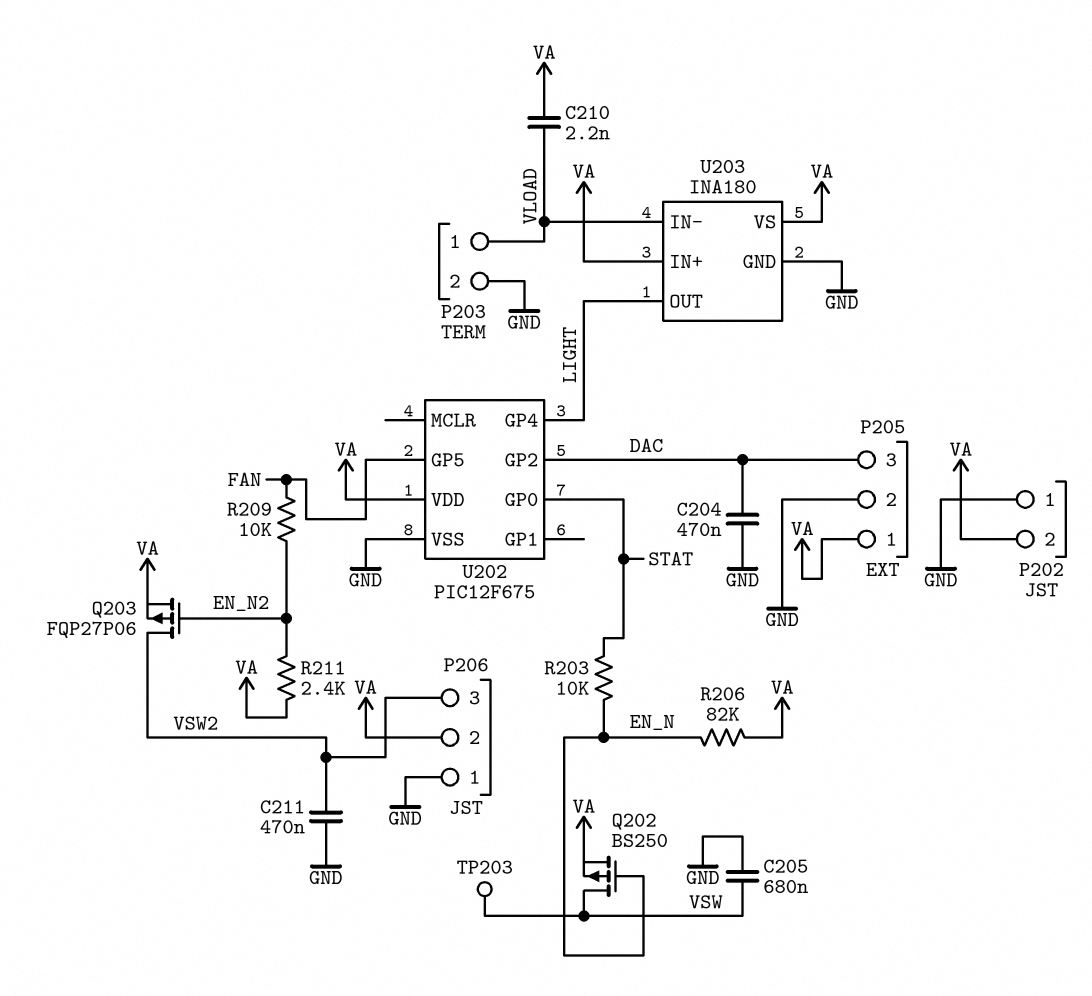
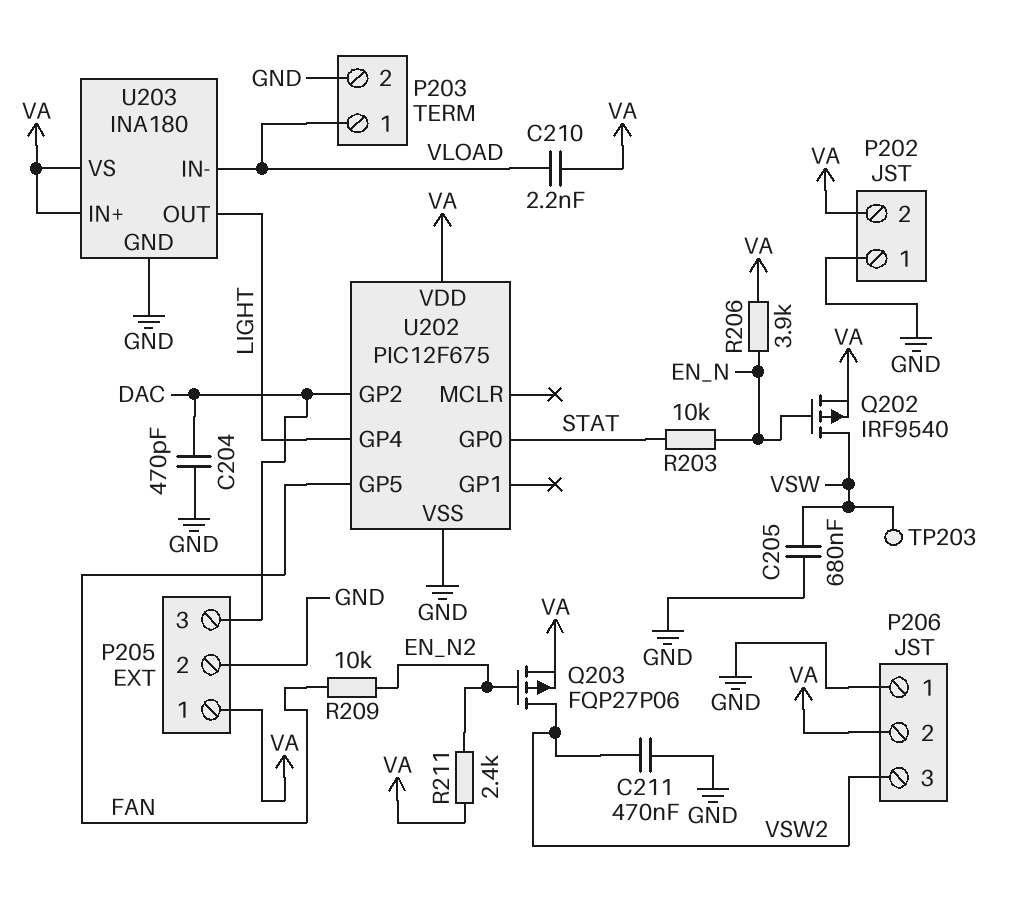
C204: 470nF (DAC, GND) -> 470pF (DAC, GND)
Q202: PMOS BS250 (G EN_N, D VSW, S VA) -> PMOS IRF9540 (G EN_N, D VSW, S VA)
R206: 82k (EN_N, VA) -> 3.9k (EN_N, VA)

